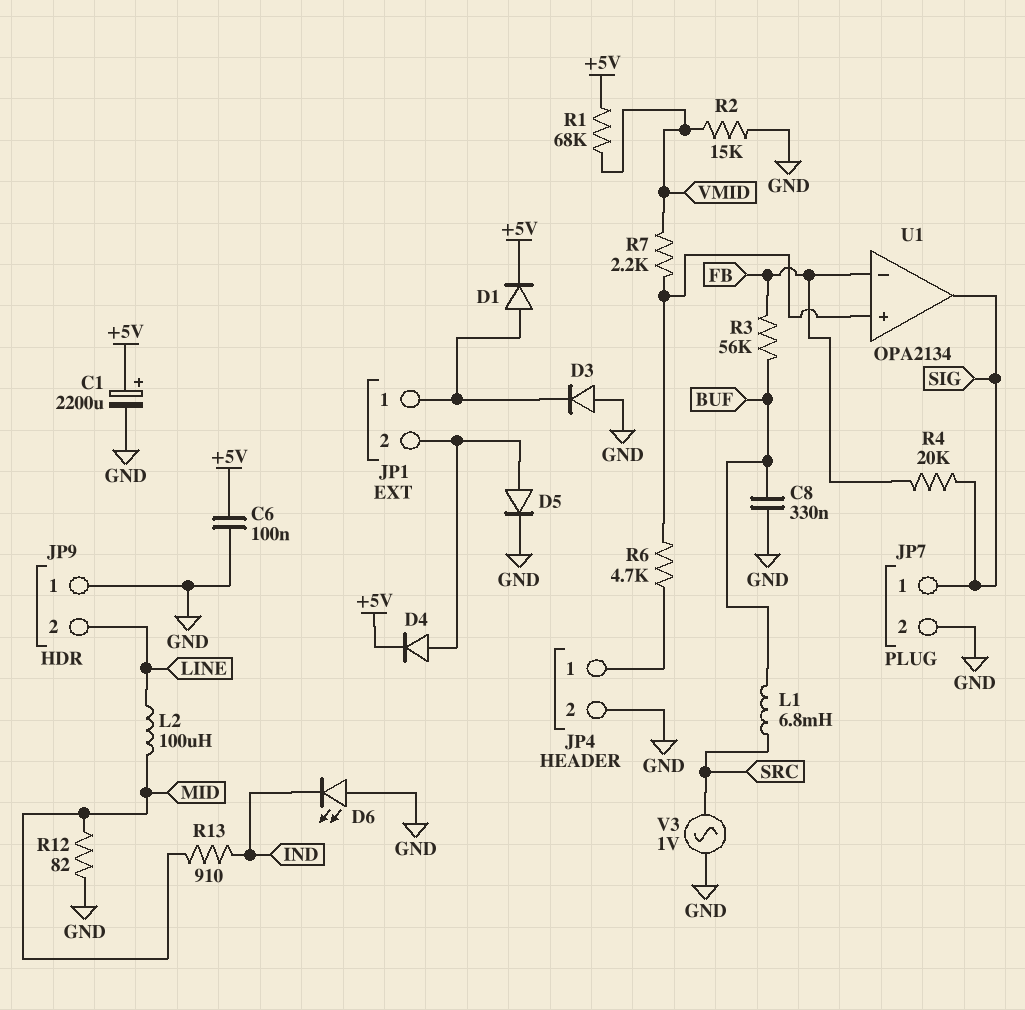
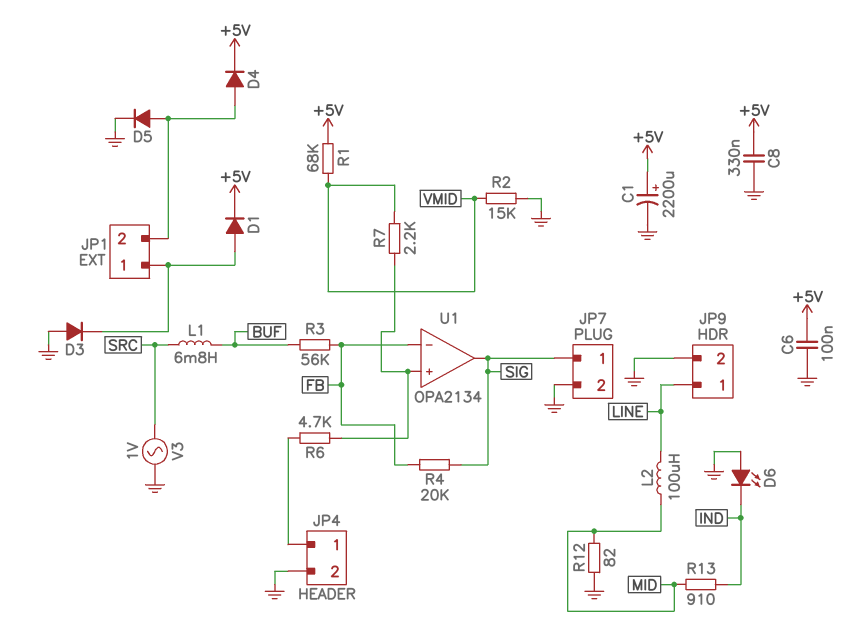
C8: 330nF (BUF, GND) -> 330nF (+5V, GND)
JP9 pin 1: GND -> LINE
JP9 pin 2: LINE -> GND

